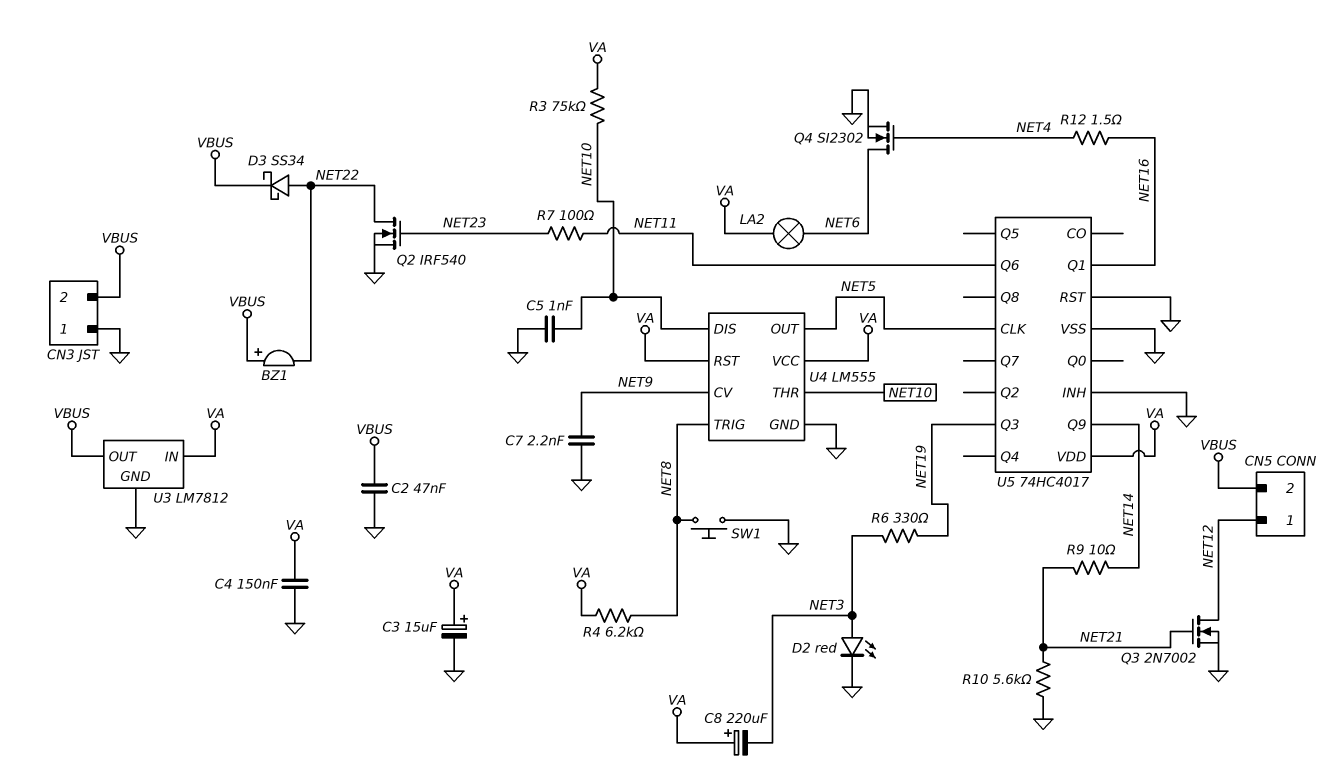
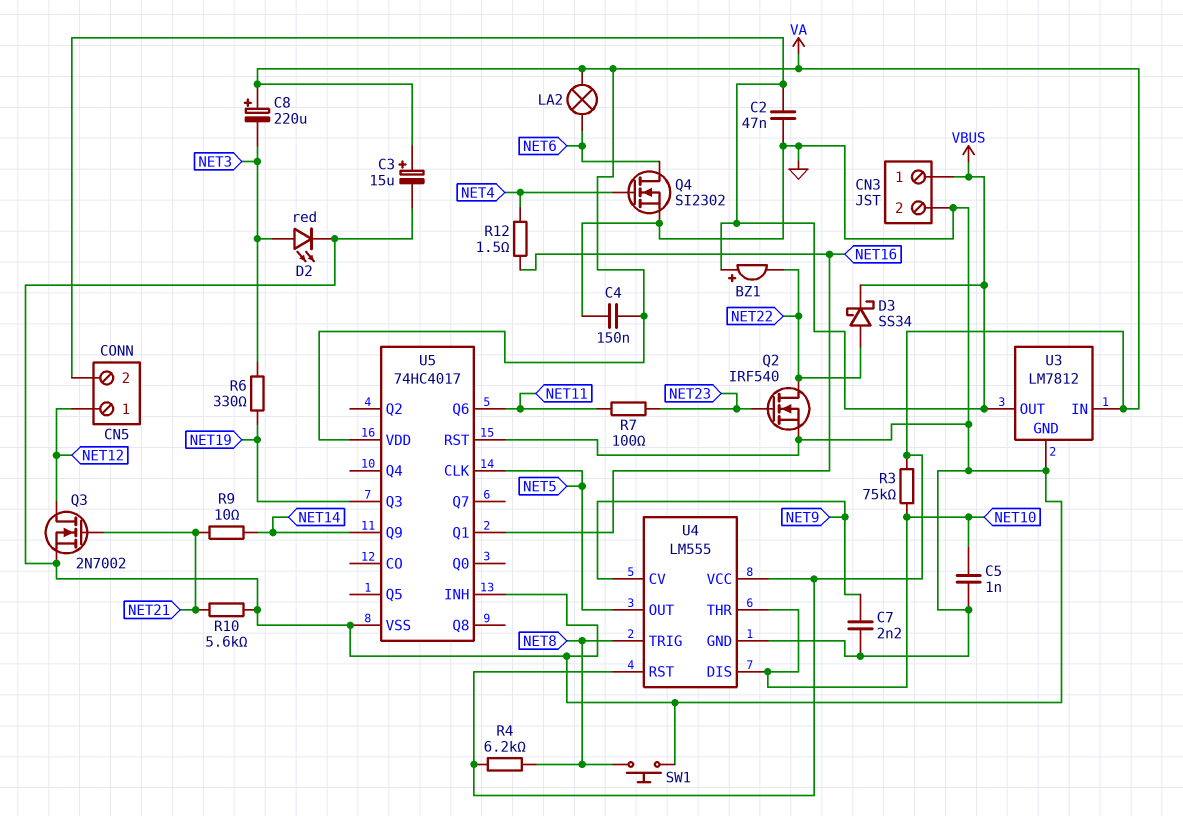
CN3 pin 1: GND -> VBUS
CN3 pin 2: VBUS -> GND

